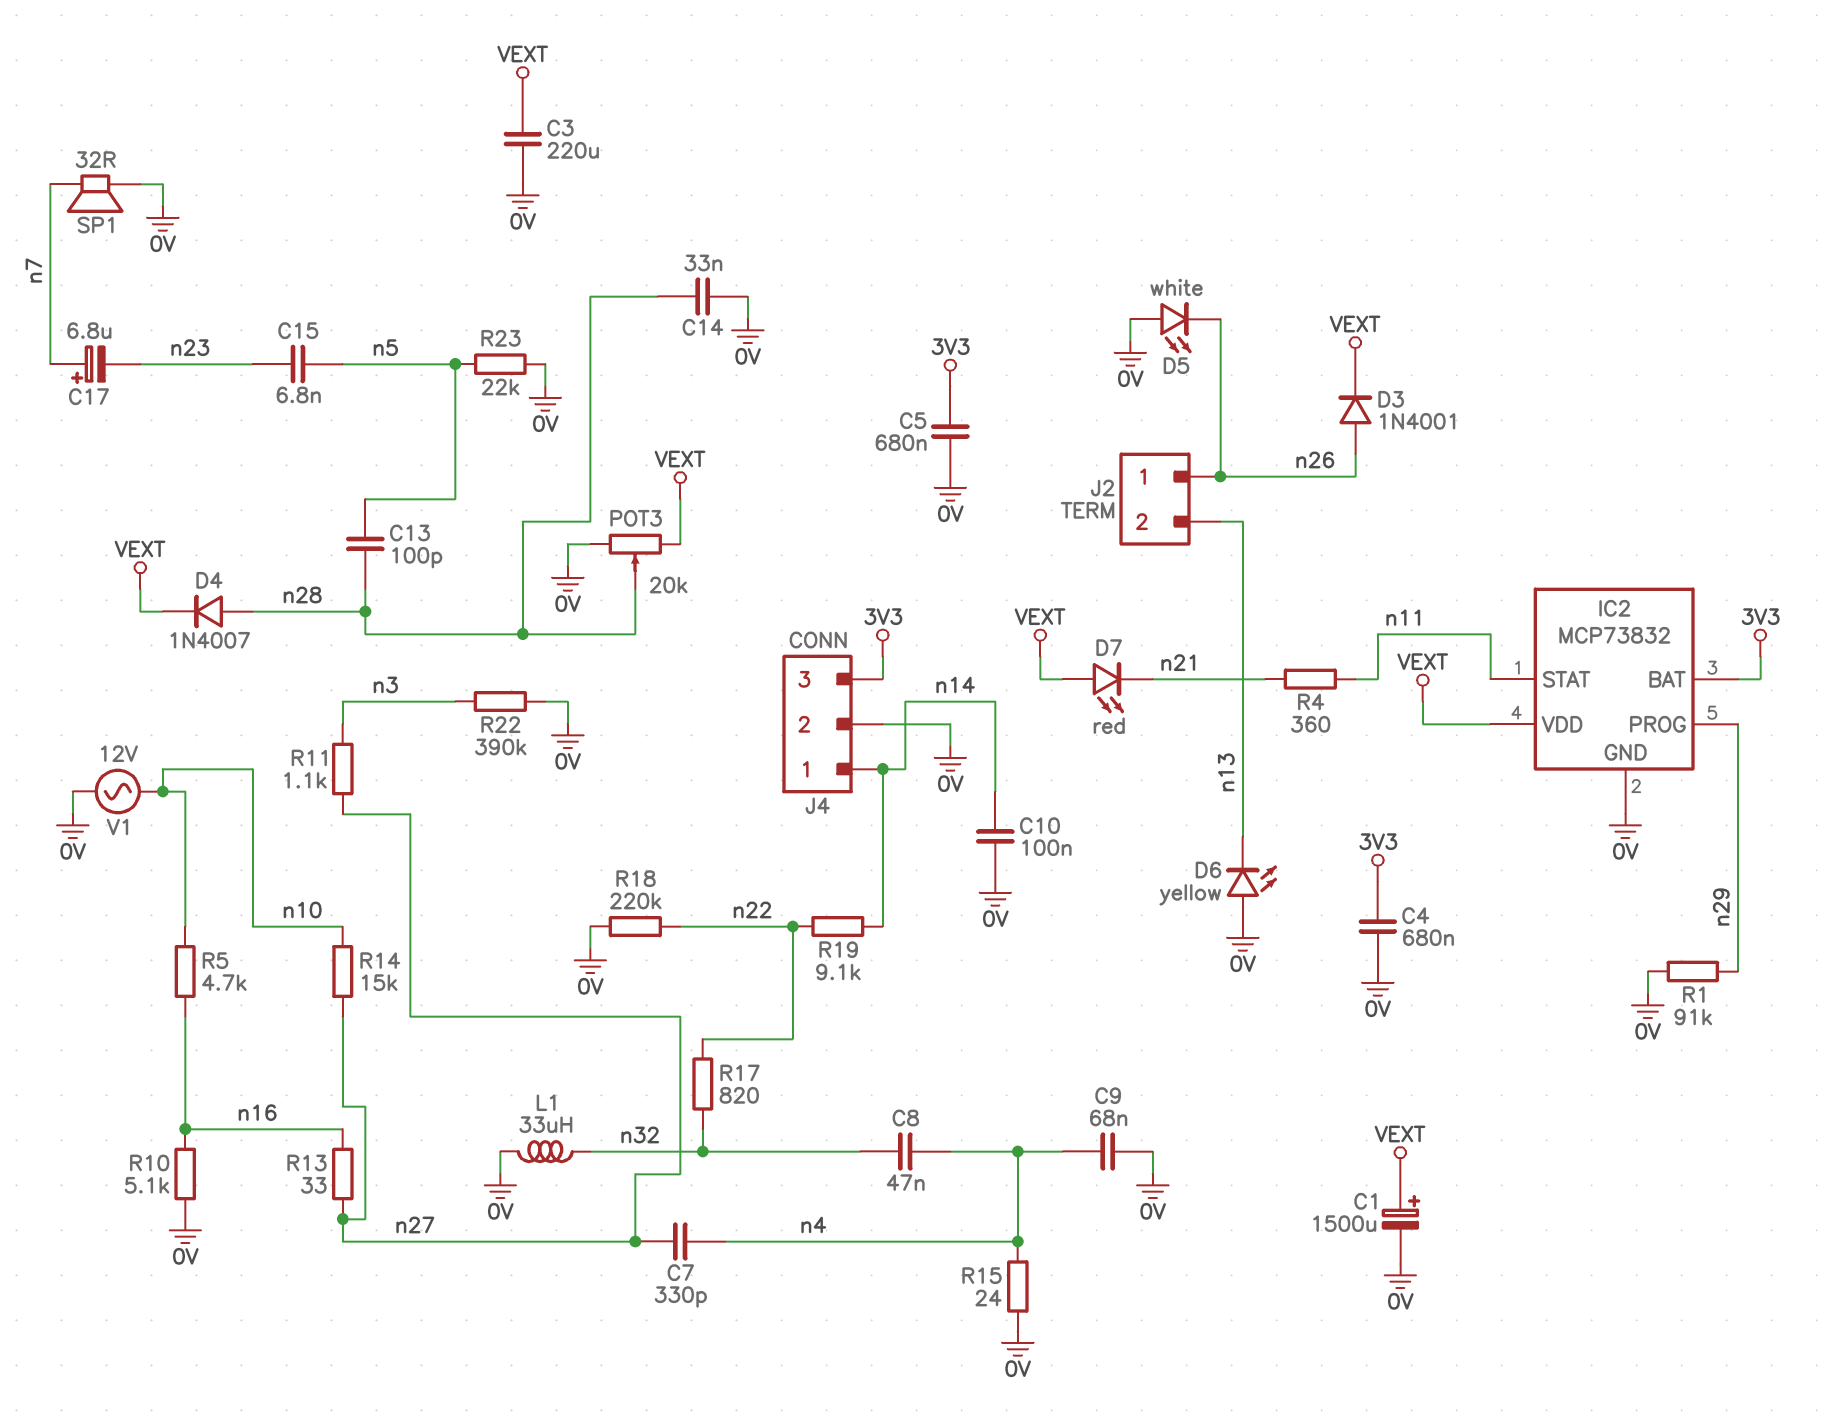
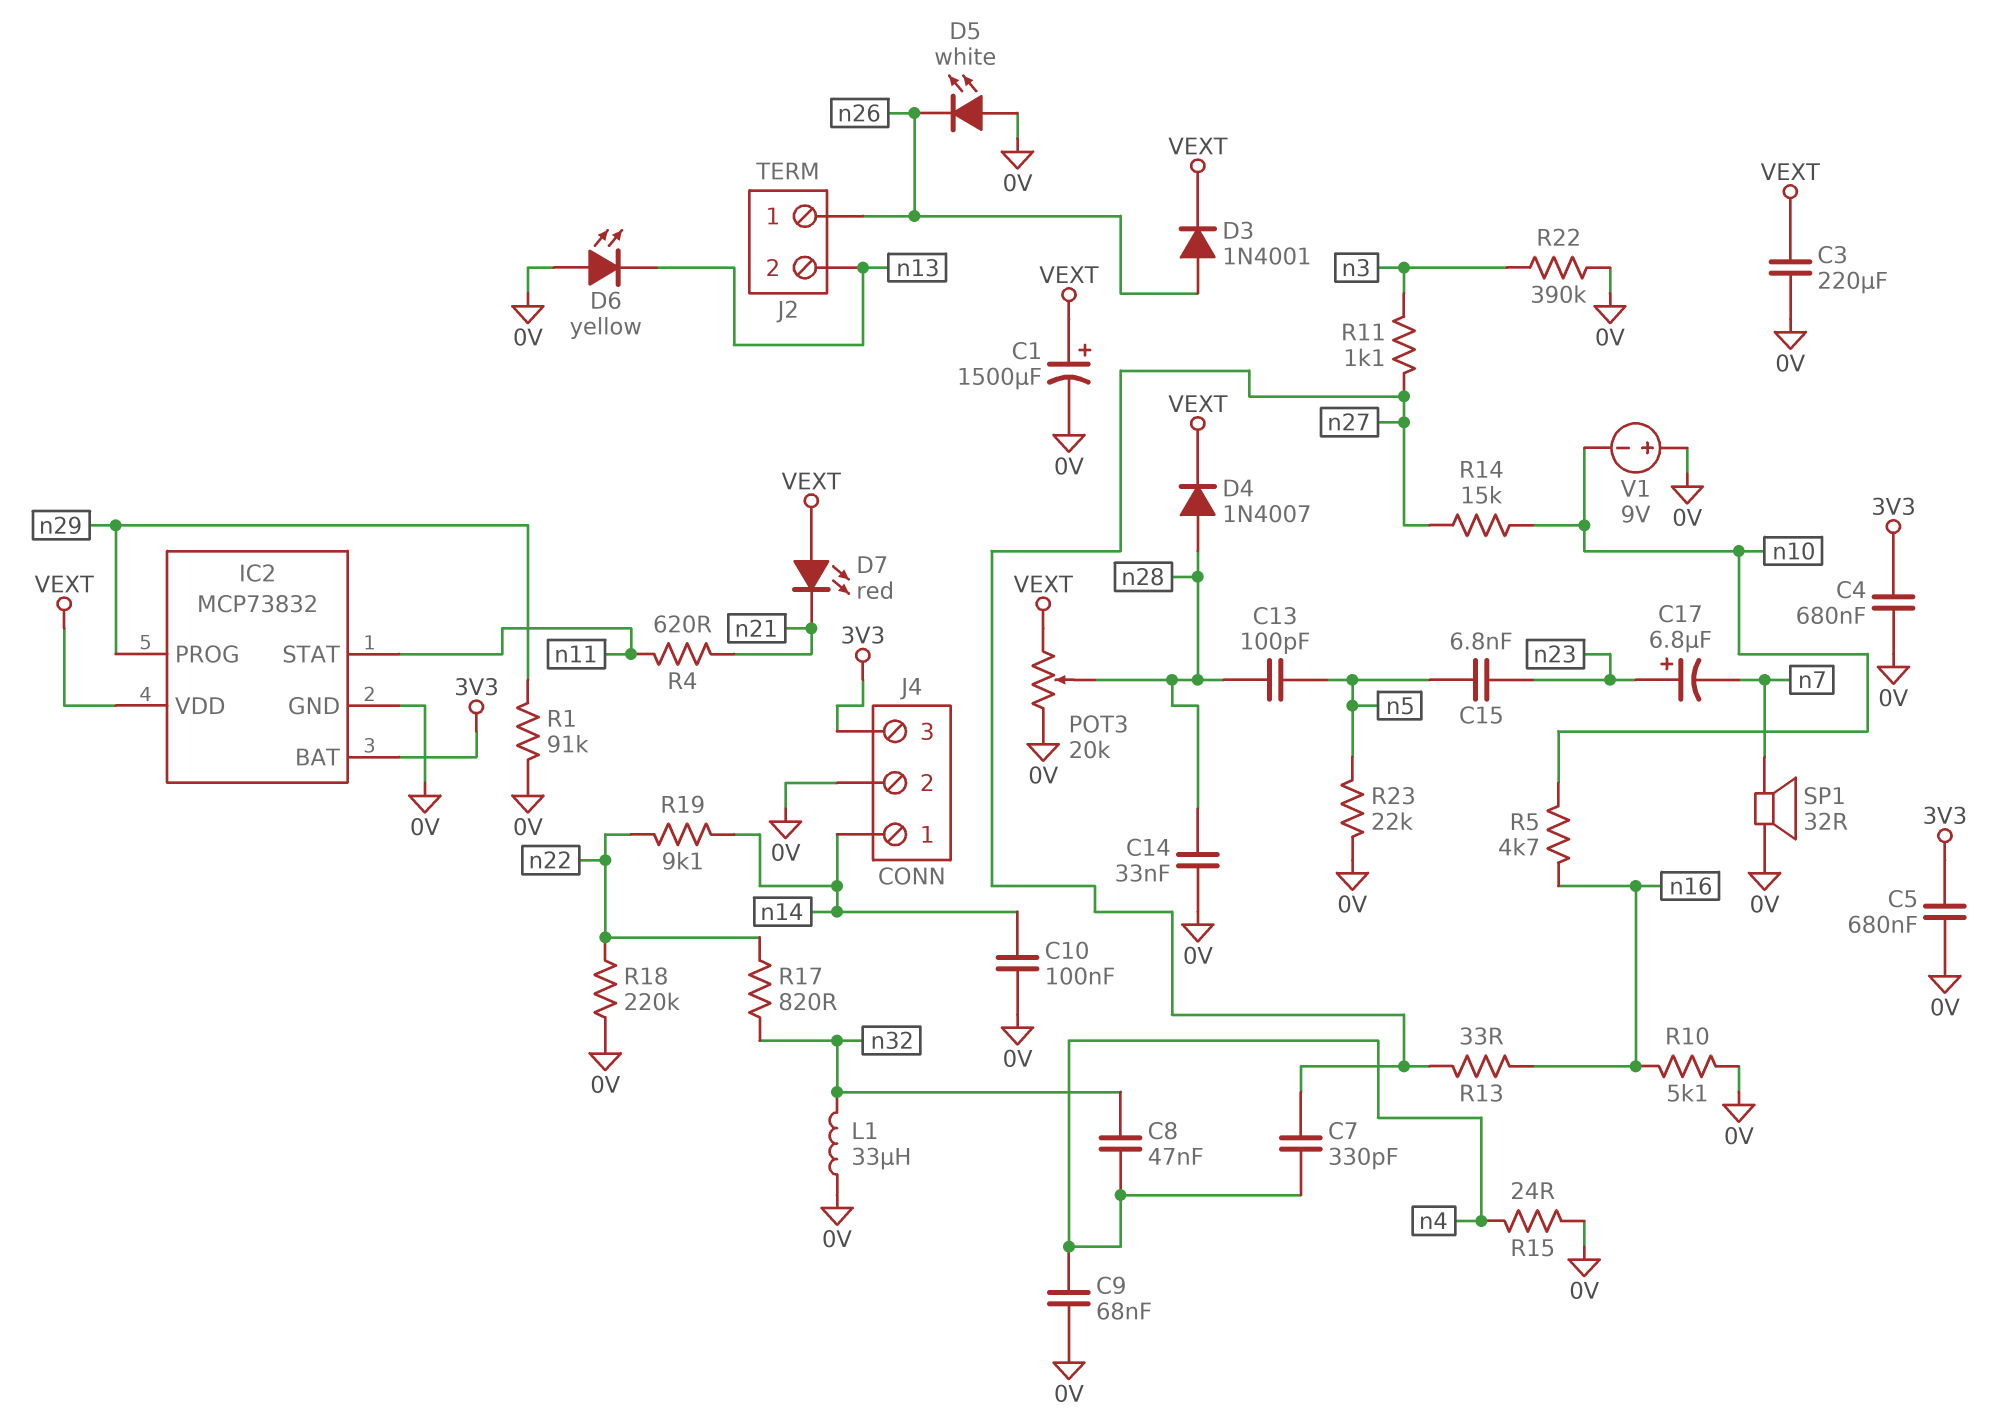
C17: 6.8uF (plus n7, minus n23) -> 6.8uF (plus n23, minus n7)
R4: 360 (n11, n21) -> 620 (n11, n21)
V1: AC 12V (0V, n10) -> 9V (plus 0V, minus n10)

